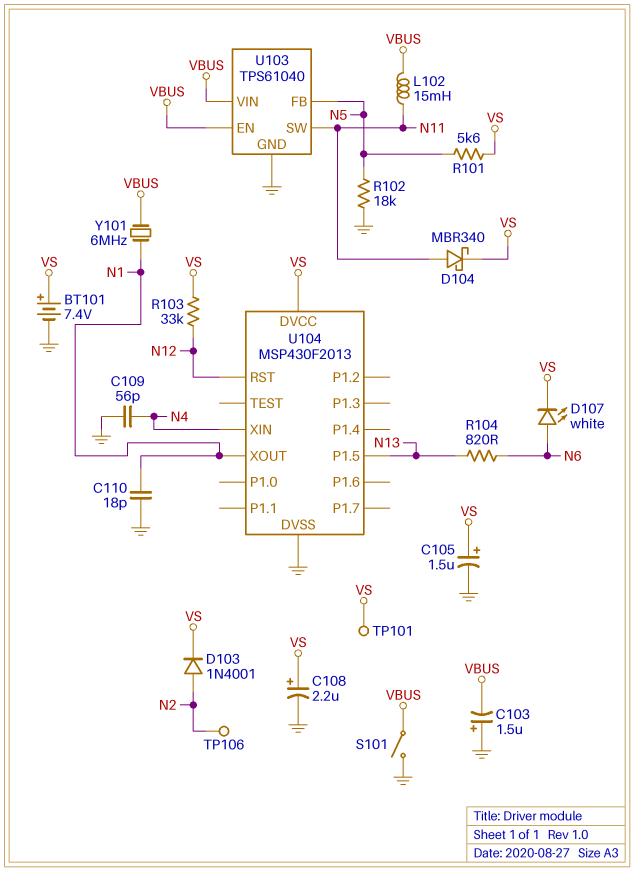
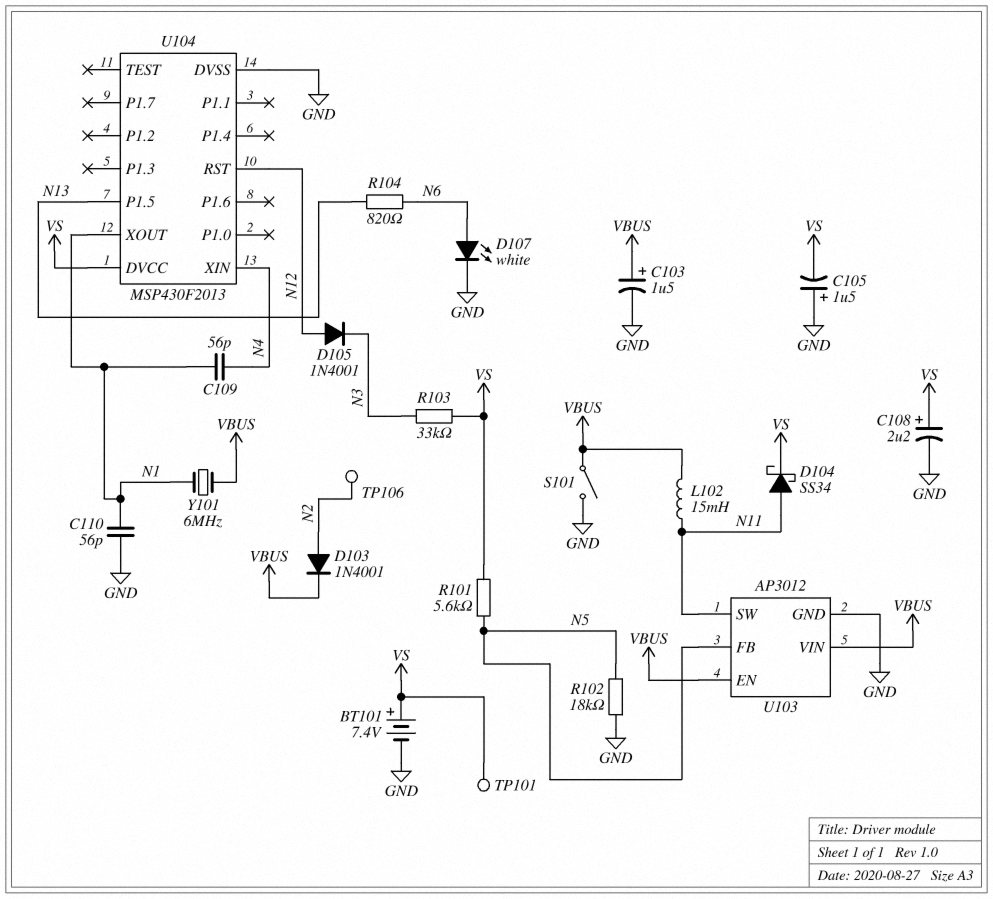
C103: 1.5uF (plus GND, minus VBUS) -> 1.5uF (plus VBUS, minus GND)
C105: 1.5uF (plus VS, minus GND) -> 1.5uF (plus GND, minus VS)
C109: 56pF (GND, N4) -> 56pF (N1, N4)
C110: 18pF (GND, N1) -> 56pF (GND, N1)
D103: diode 1N4001 (A N2, K VS) -> diode 1N4001 (A N2, K VBUS)
D104: schottky MBR340 (A N11, K VS) -> schottky SS34 (A N11, K VS)
D105: none -> diode 1N4001 (A N12, K N3)
D107: LED white (A N6, K VS) -> LED white (A N6, K GND)
R103: 33k (N12, VS) -> 33k (N3, VS)
U103: TPS61040 -> AP3012

